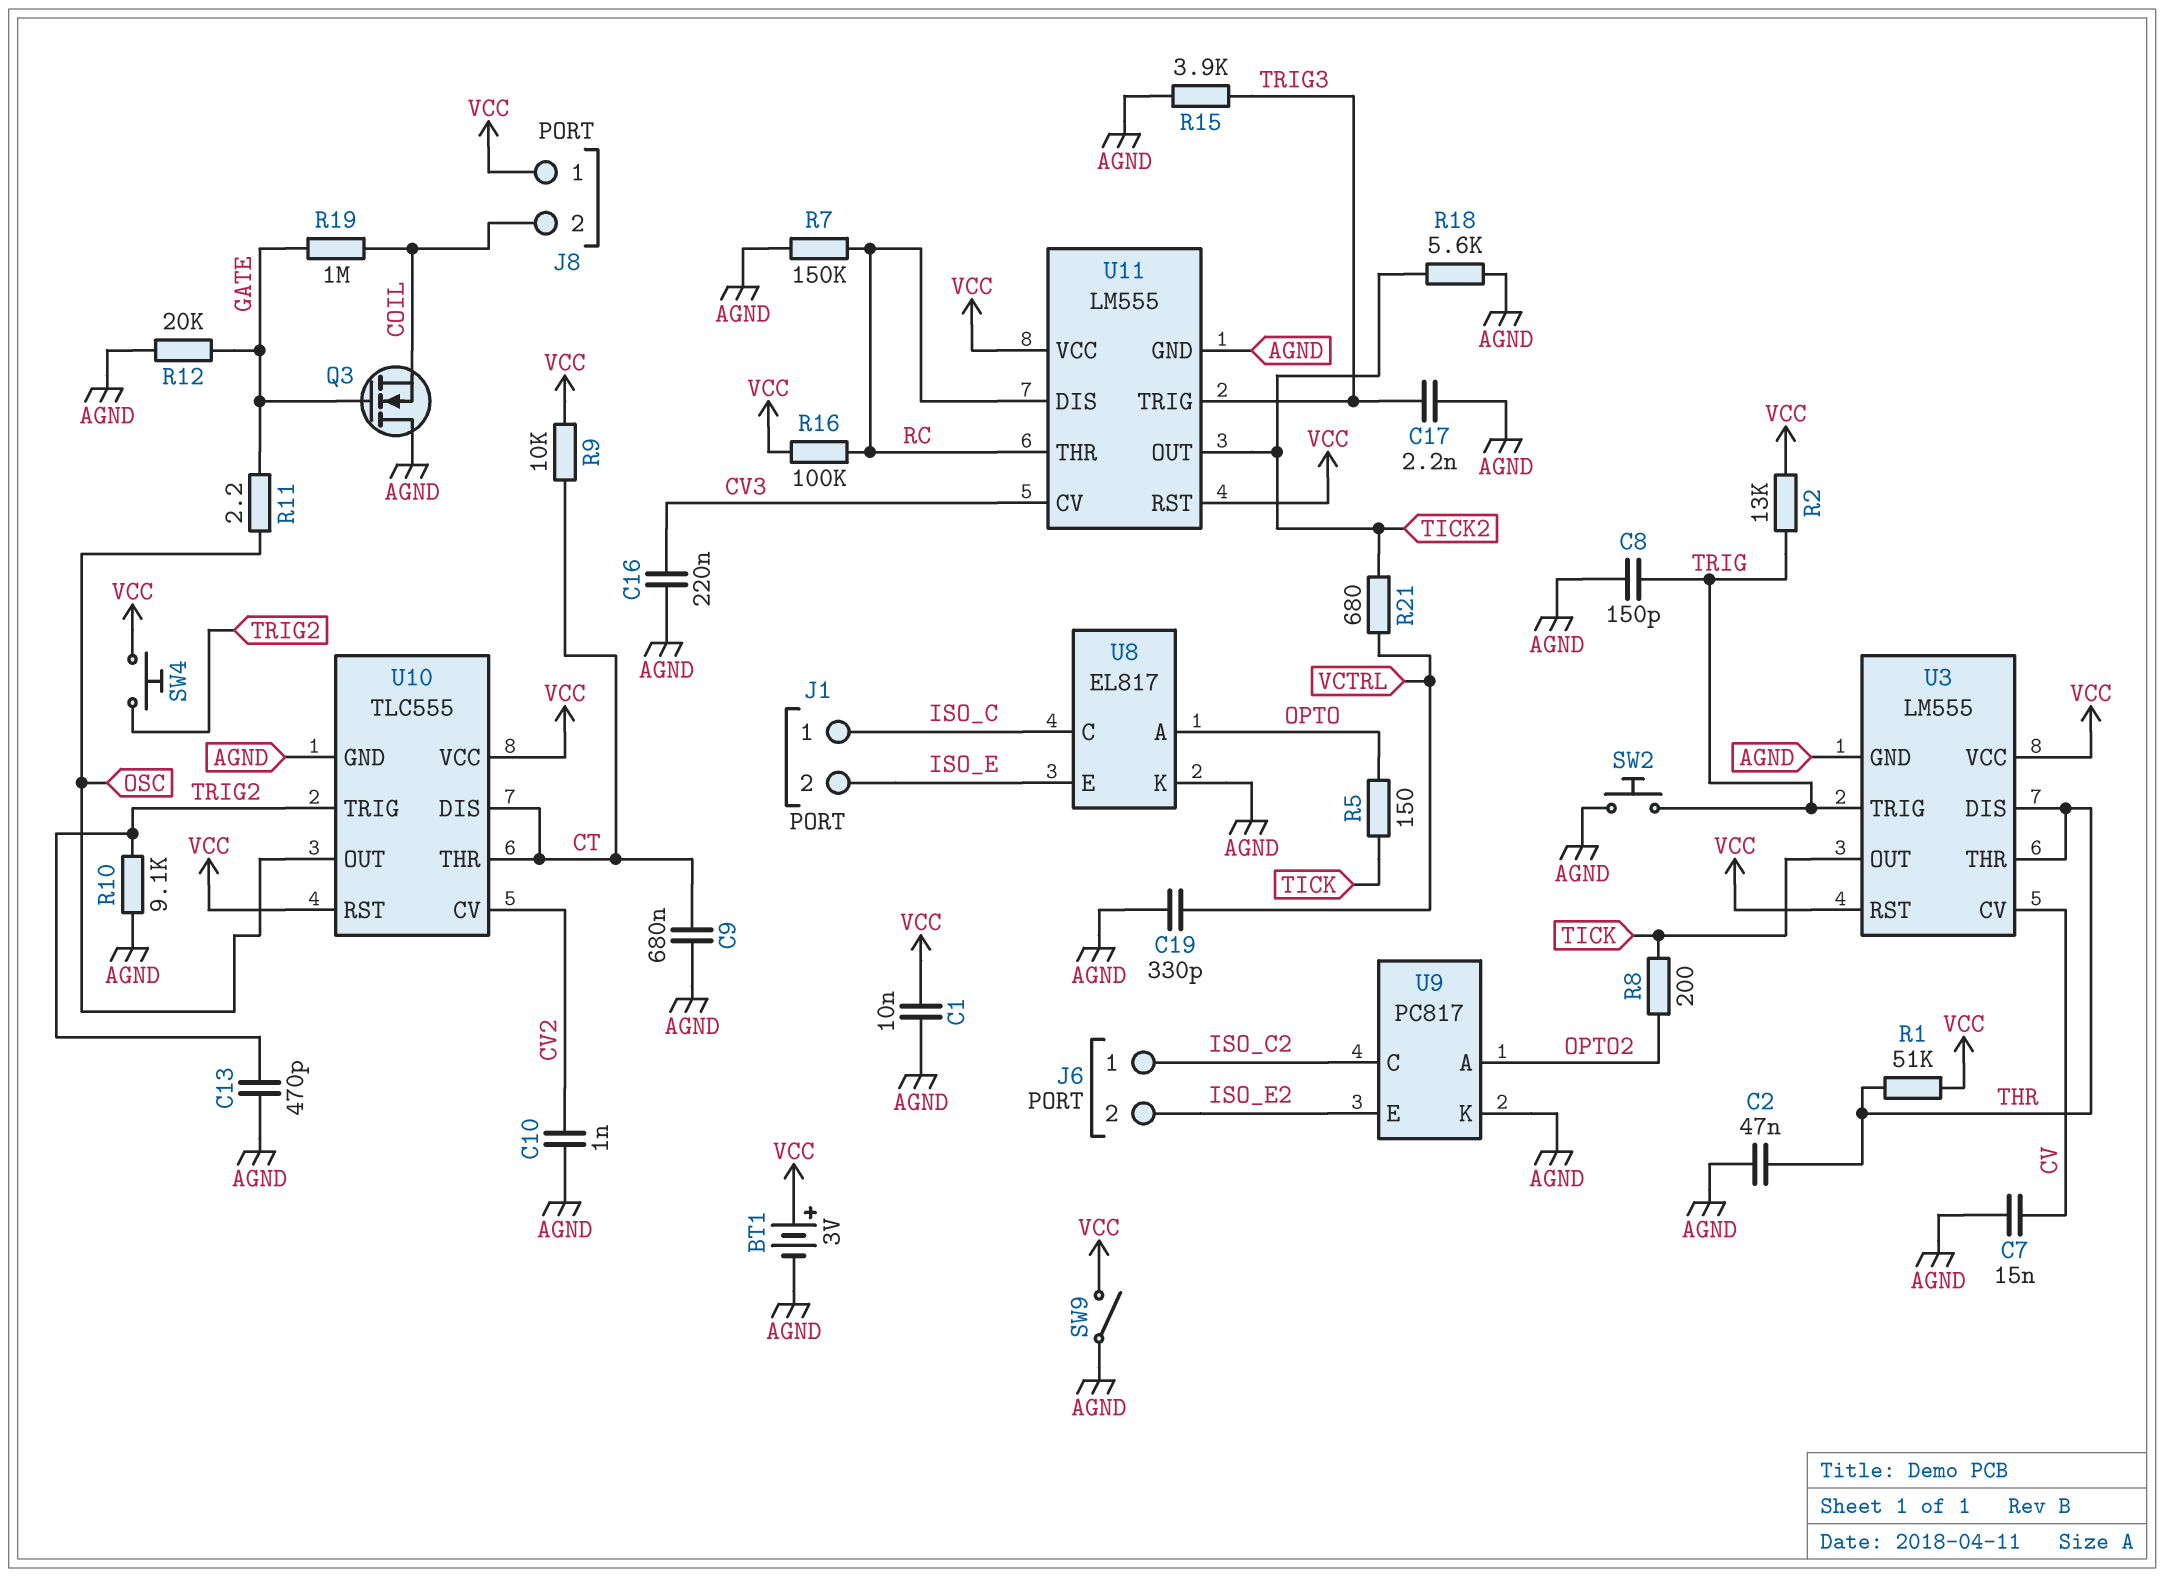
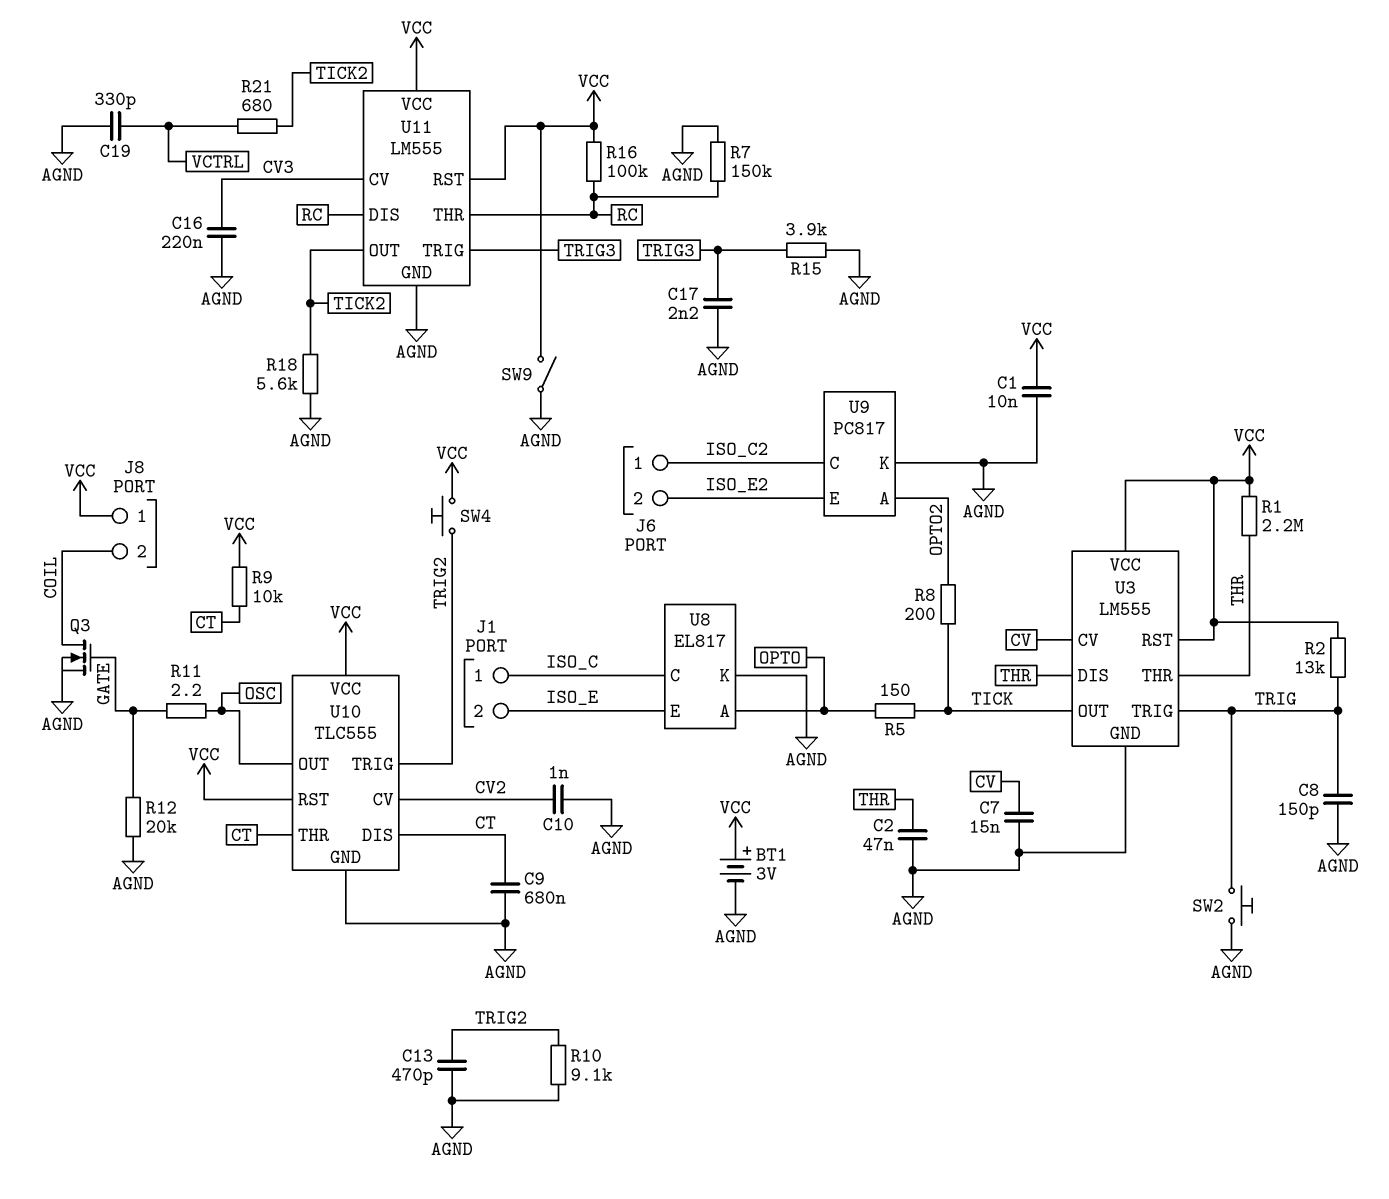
Q3: NMOS (G GATE, D AGND, S COIL) -> NMOS (G GATE, D COIL, S AGND)
R1: 51k (THR, VCC) -> 2.2M (THR, VCC)
R19: 1M (COIL, GATE) -> none

